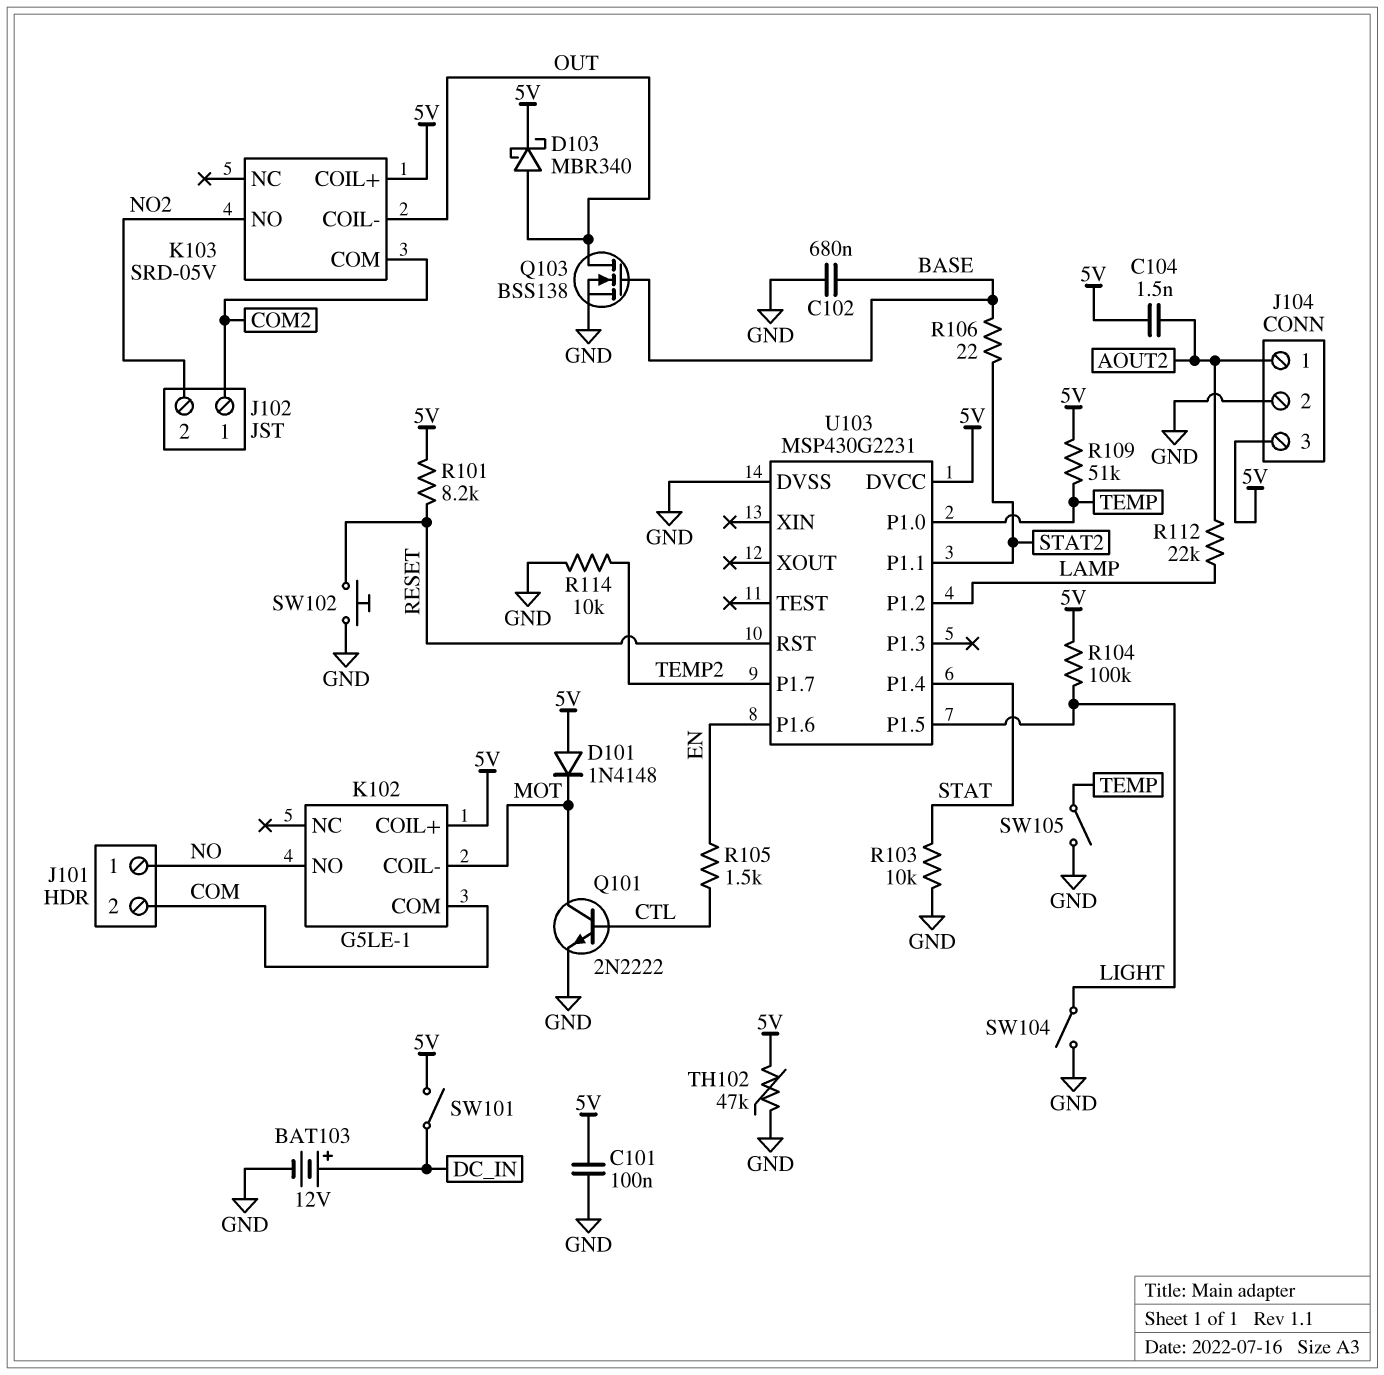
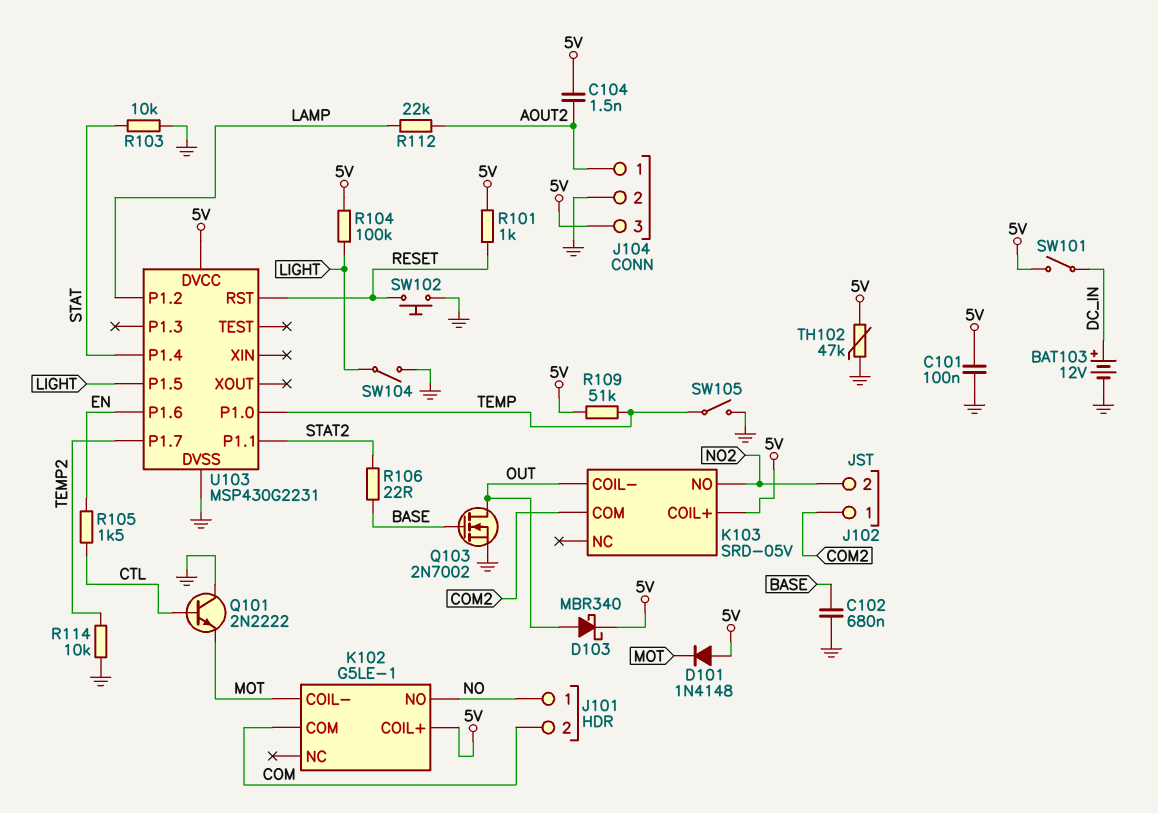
Q101: NPN 2N2222 (B CTL, C MOT, E GND) -> NPN 2N2222 (B CTL, C GND, E MOT)
Q103: NMOS BSS138 (G BASE, D OUT, S GND) -> NMOS 2N7002 (G BASE, D OUT, S GND)
R101: 8.2k (5V, RESET) -> 1k (5V, RESET)

